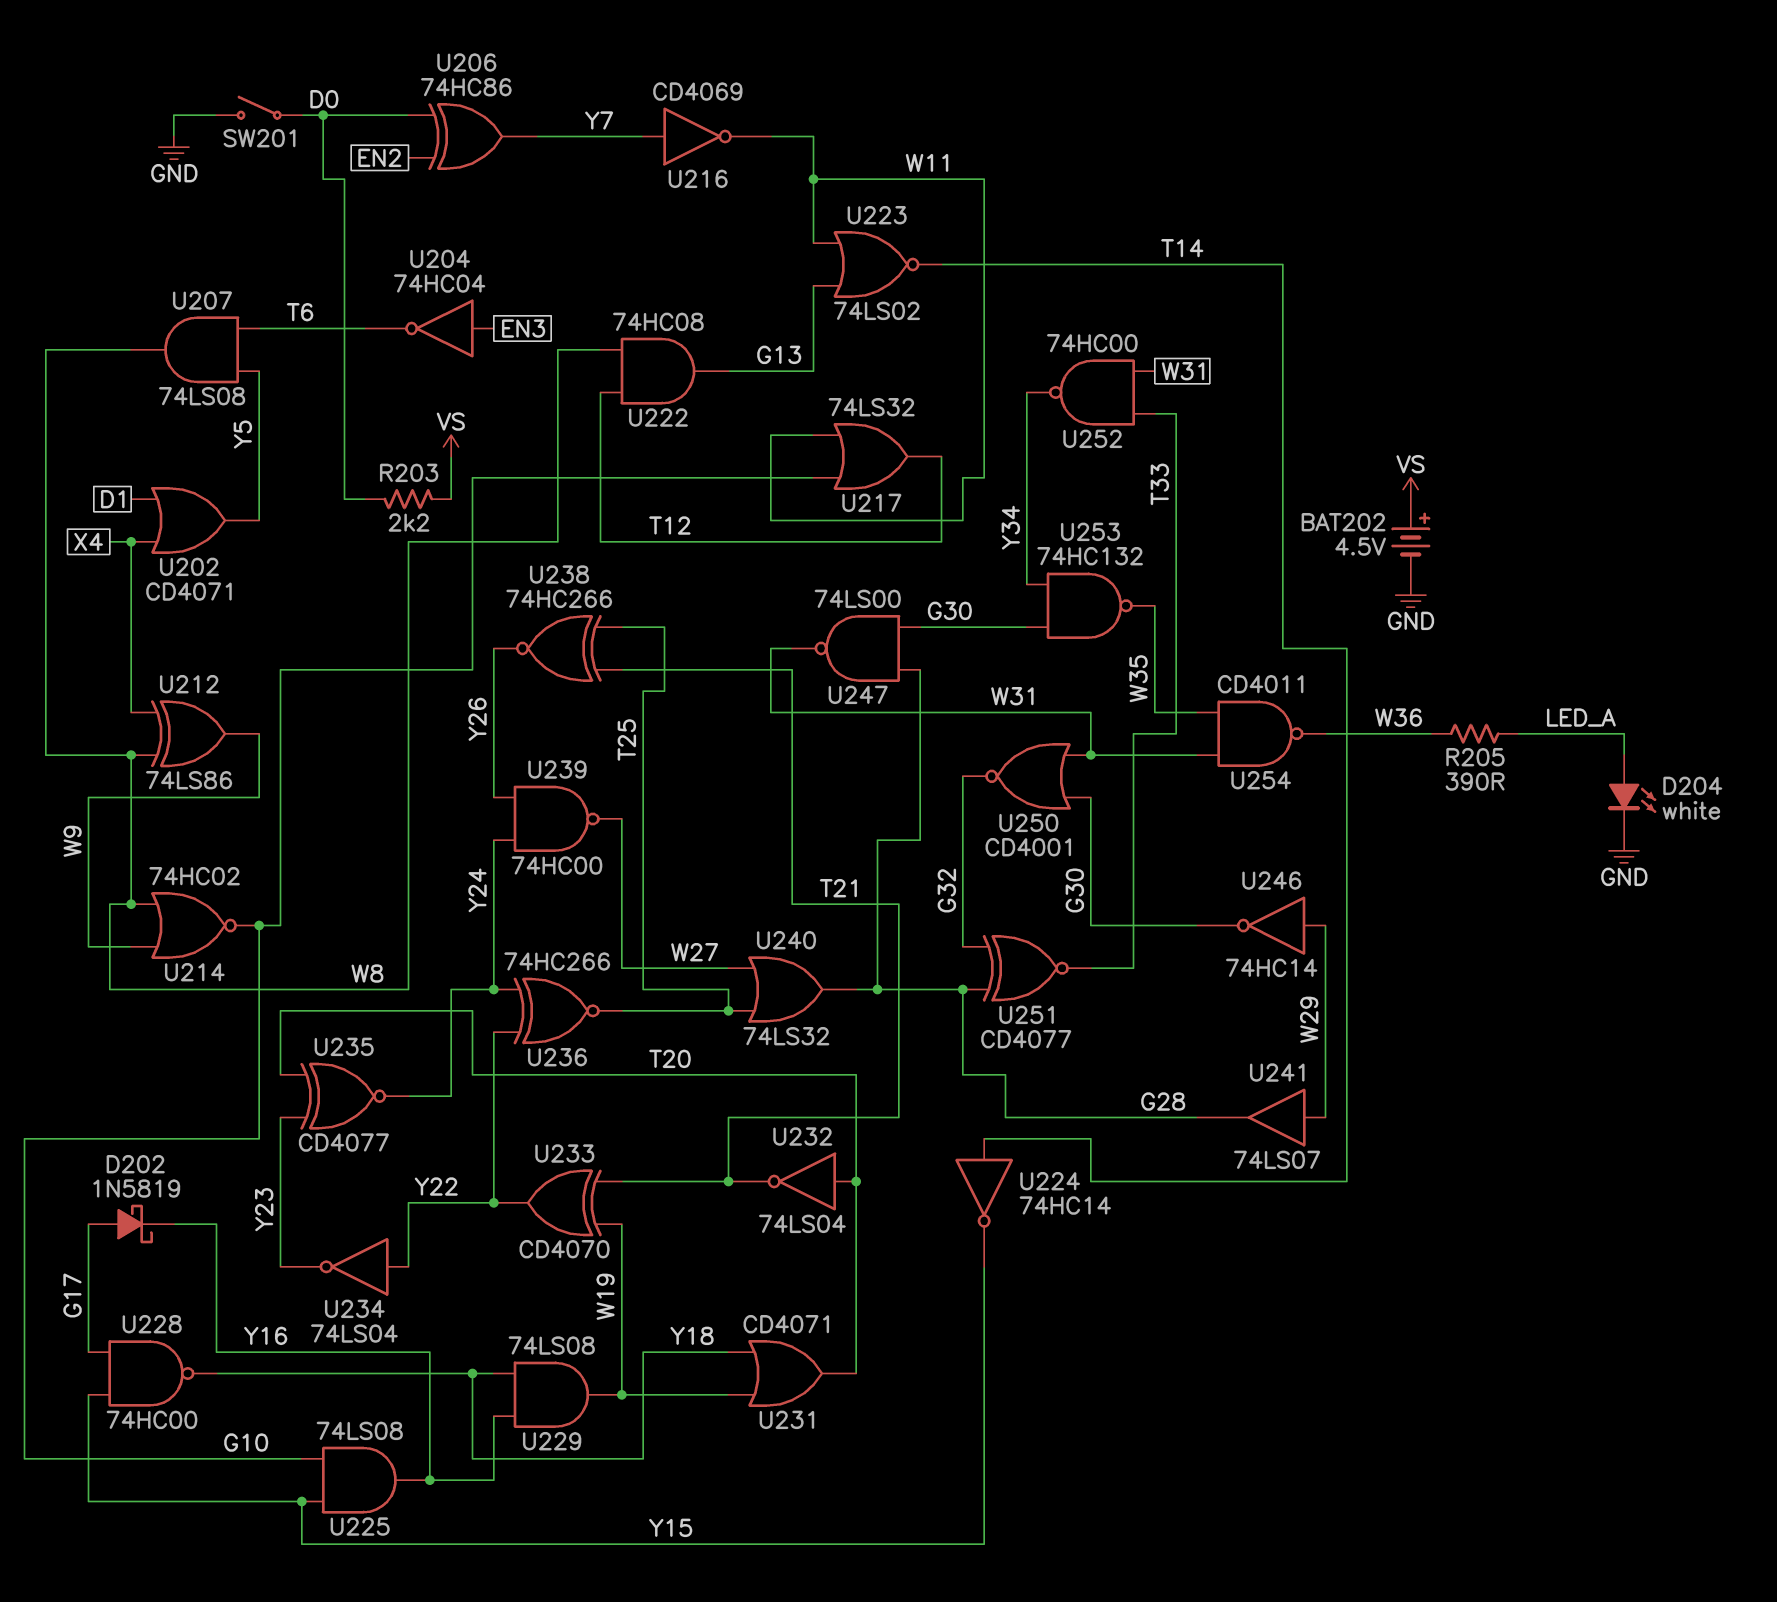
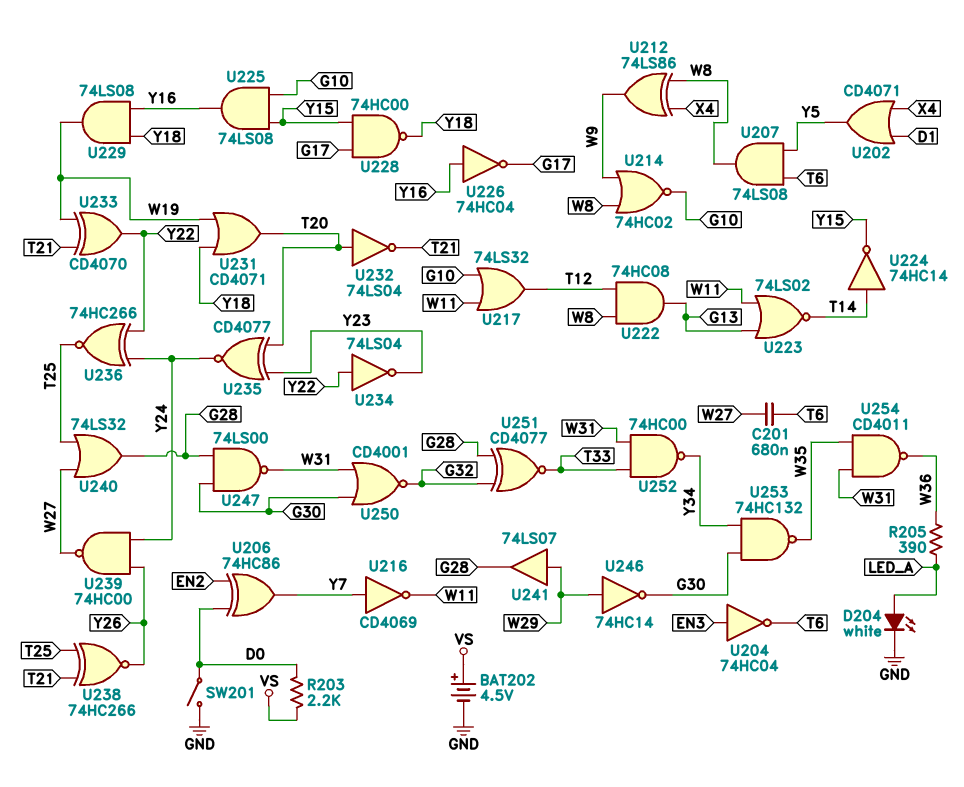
C201: none -> 680nF (T6, W27)
D202: schottky 1N5819 (A G17, K Y16) -> none
U226: none -> NOT 74HC04 (in Y16, out G17)

